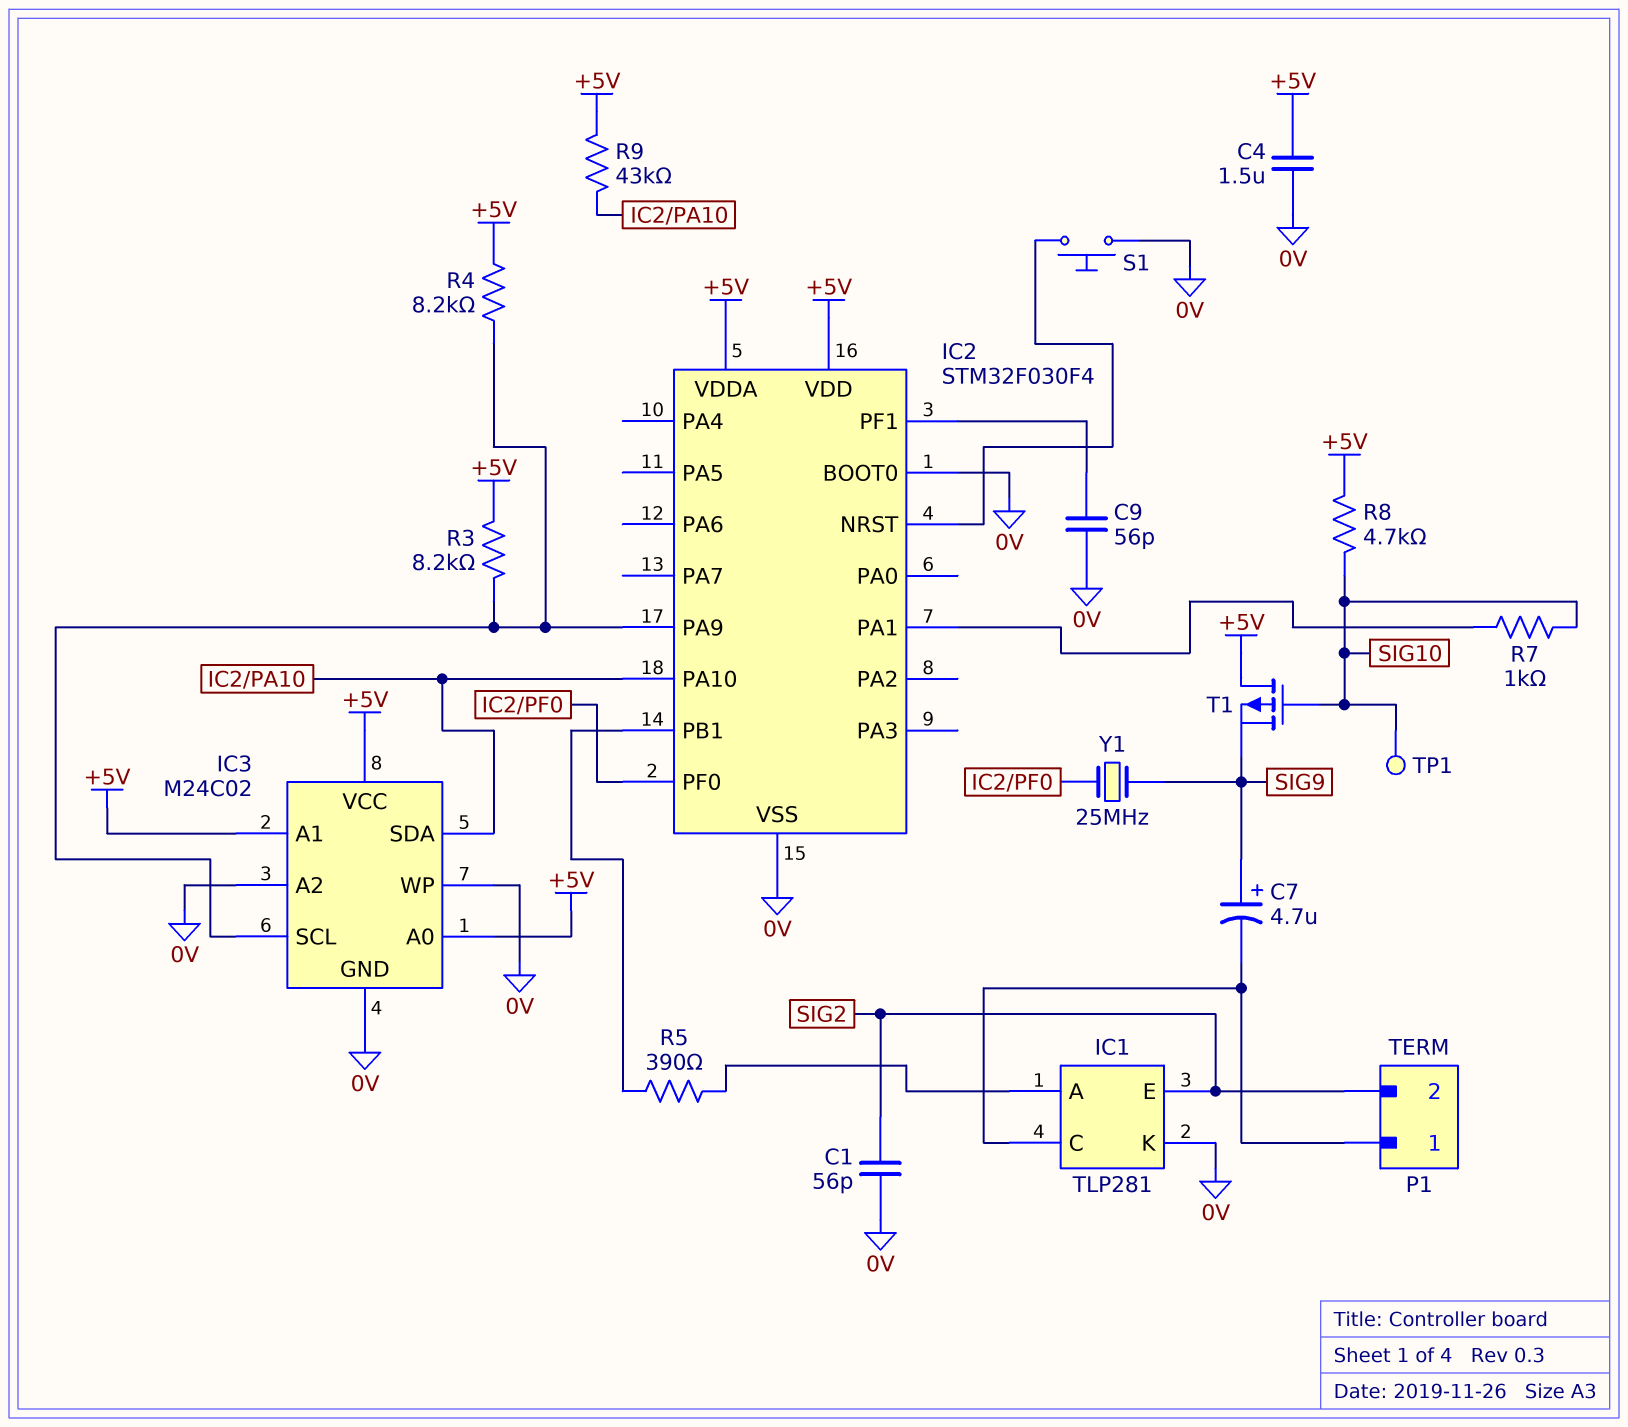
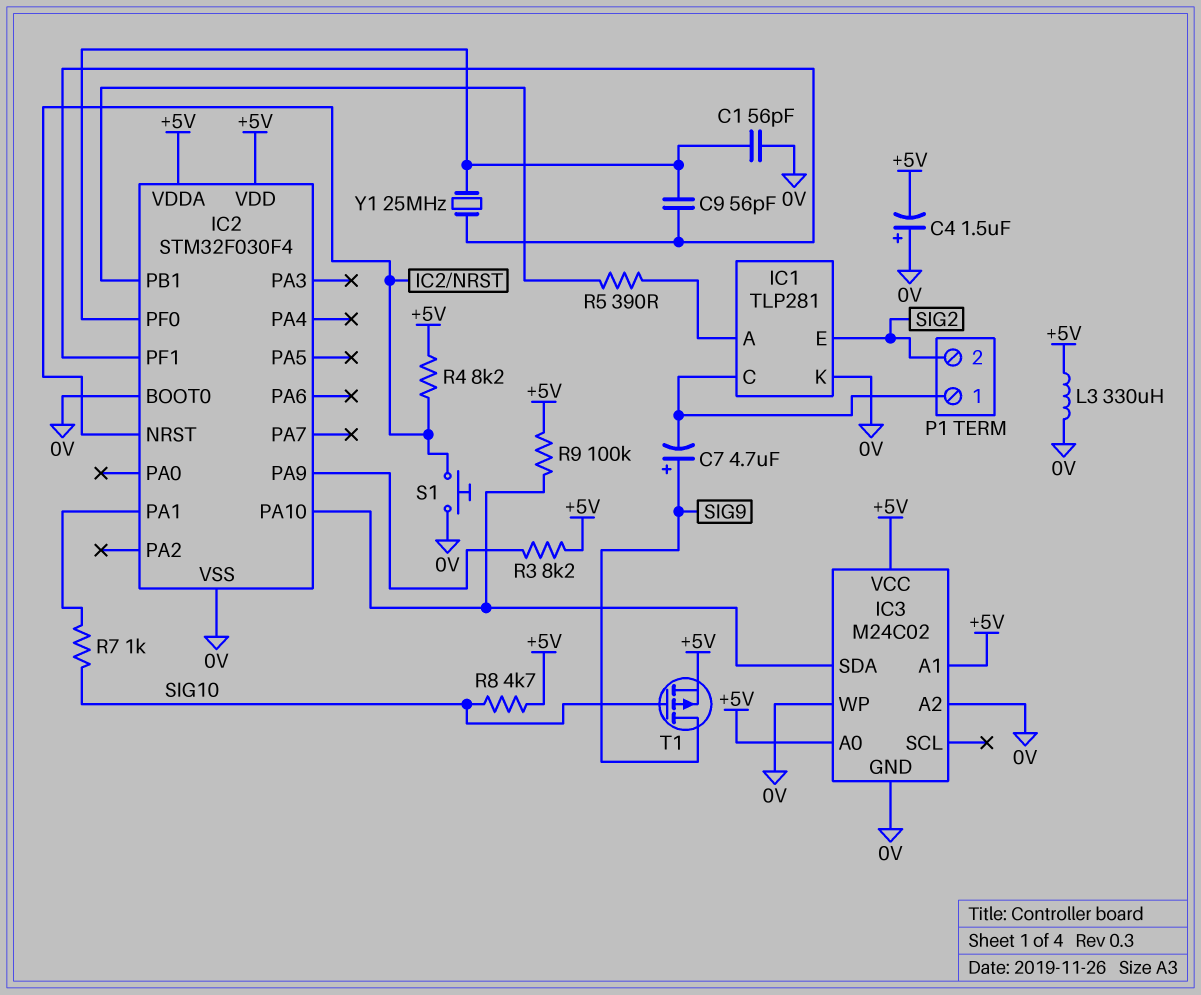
C1: 56pF (0V, SIG2) -> 56pF (0V, IC2/PF0)
C4: 1.5uF (+5V, 0V) -> 1.5uF (plus 0V, minus +5V)
C9: 56pF (0V, IC2/PF1) -> 56pF (IC2/PF0, IC2/PF1)
IC3 pin SCL: IC2/PA9 -> none
L3: none -> 330uH (+5V, 0V)
R4: 8.2k (+5V, IC2/PA9) -> 8.2k (+5V, IC2/NRST)
R9: 43k (+5V, IC2/PA10) -> 100k (+5V, IC2/PA10)
T1: PMOS (G SIG10, D +5V, S SIG9) -> PMOS (G SIG10, D SIG9, S +5V)
TP1: test point (SIG10) -> none
Y1: 25MHz (IC2/PF0, SIG9) -> 25MHz (IC2/PF0, IC2/PF1)

